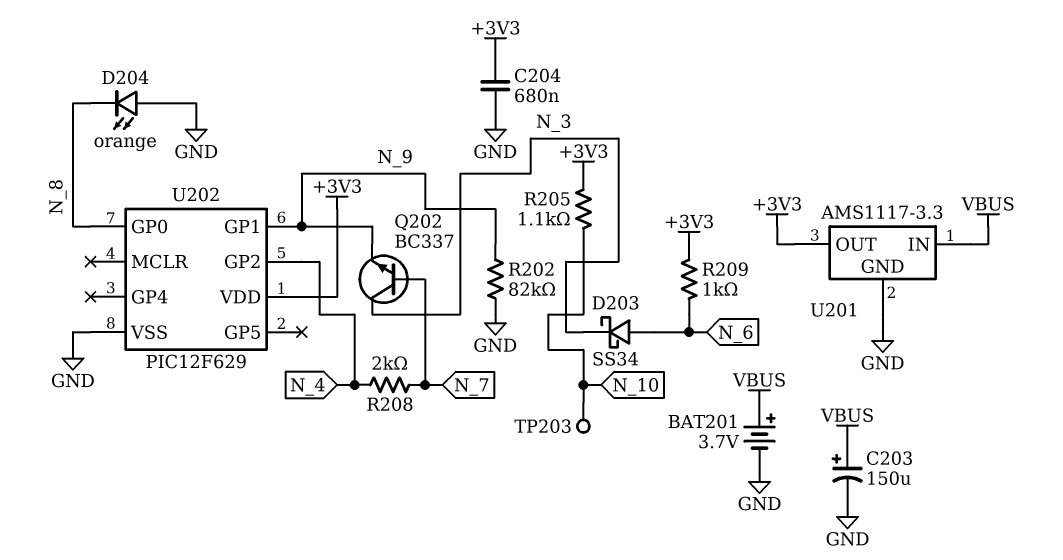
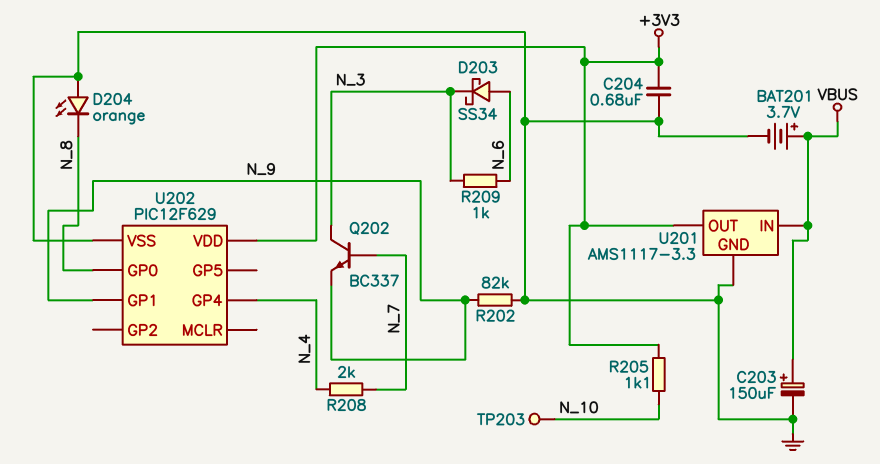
R209: 1k (+3V3, N_6) -> 1k (N_3, N_6)
U202 pin GP2: N_4 -> none
U202 pin GP4: none -> N_4

